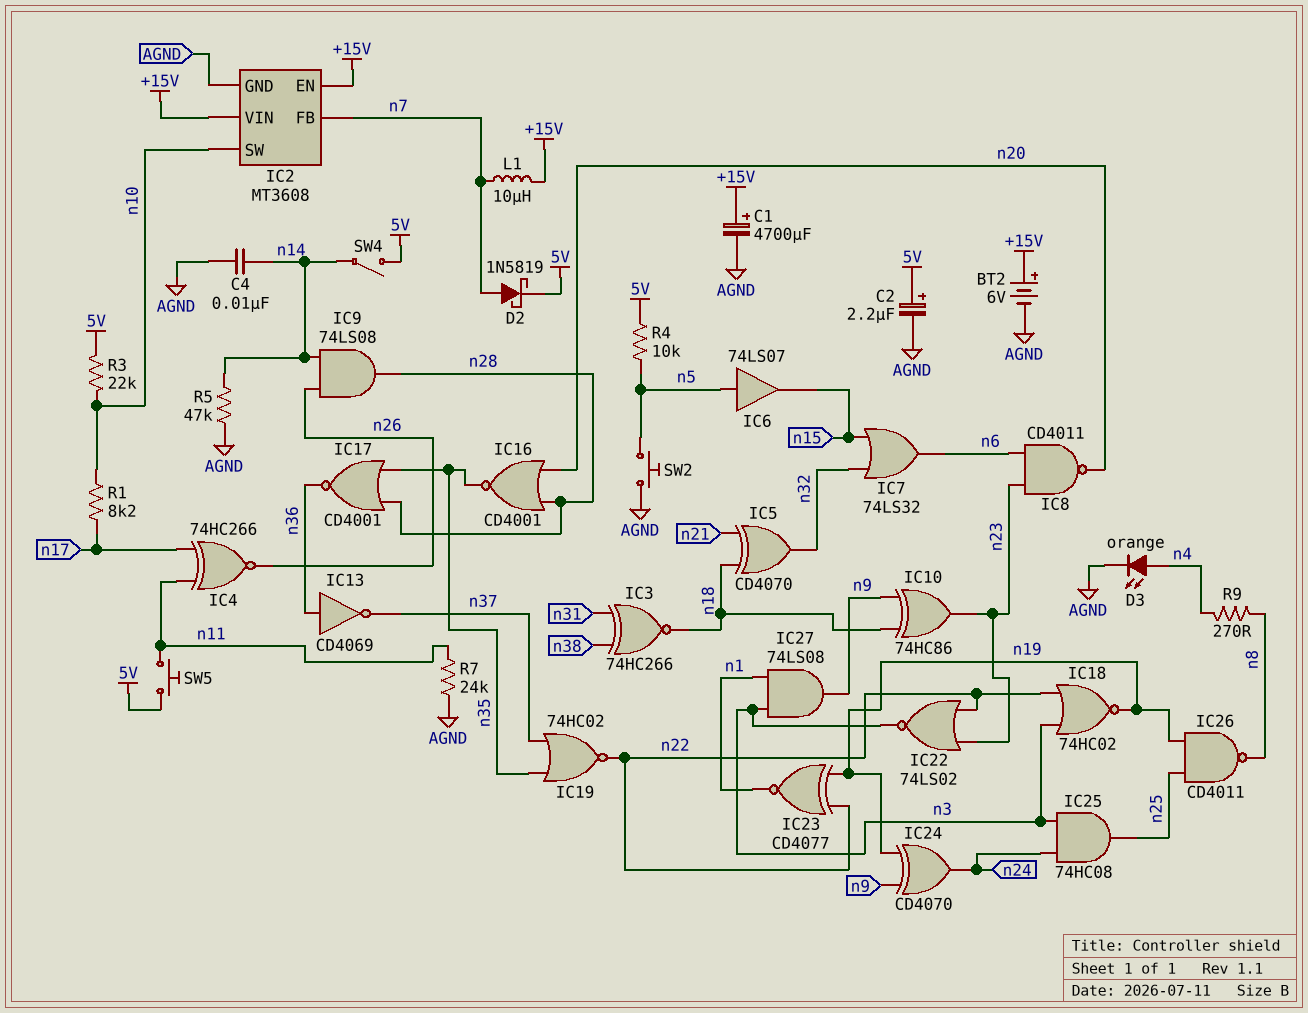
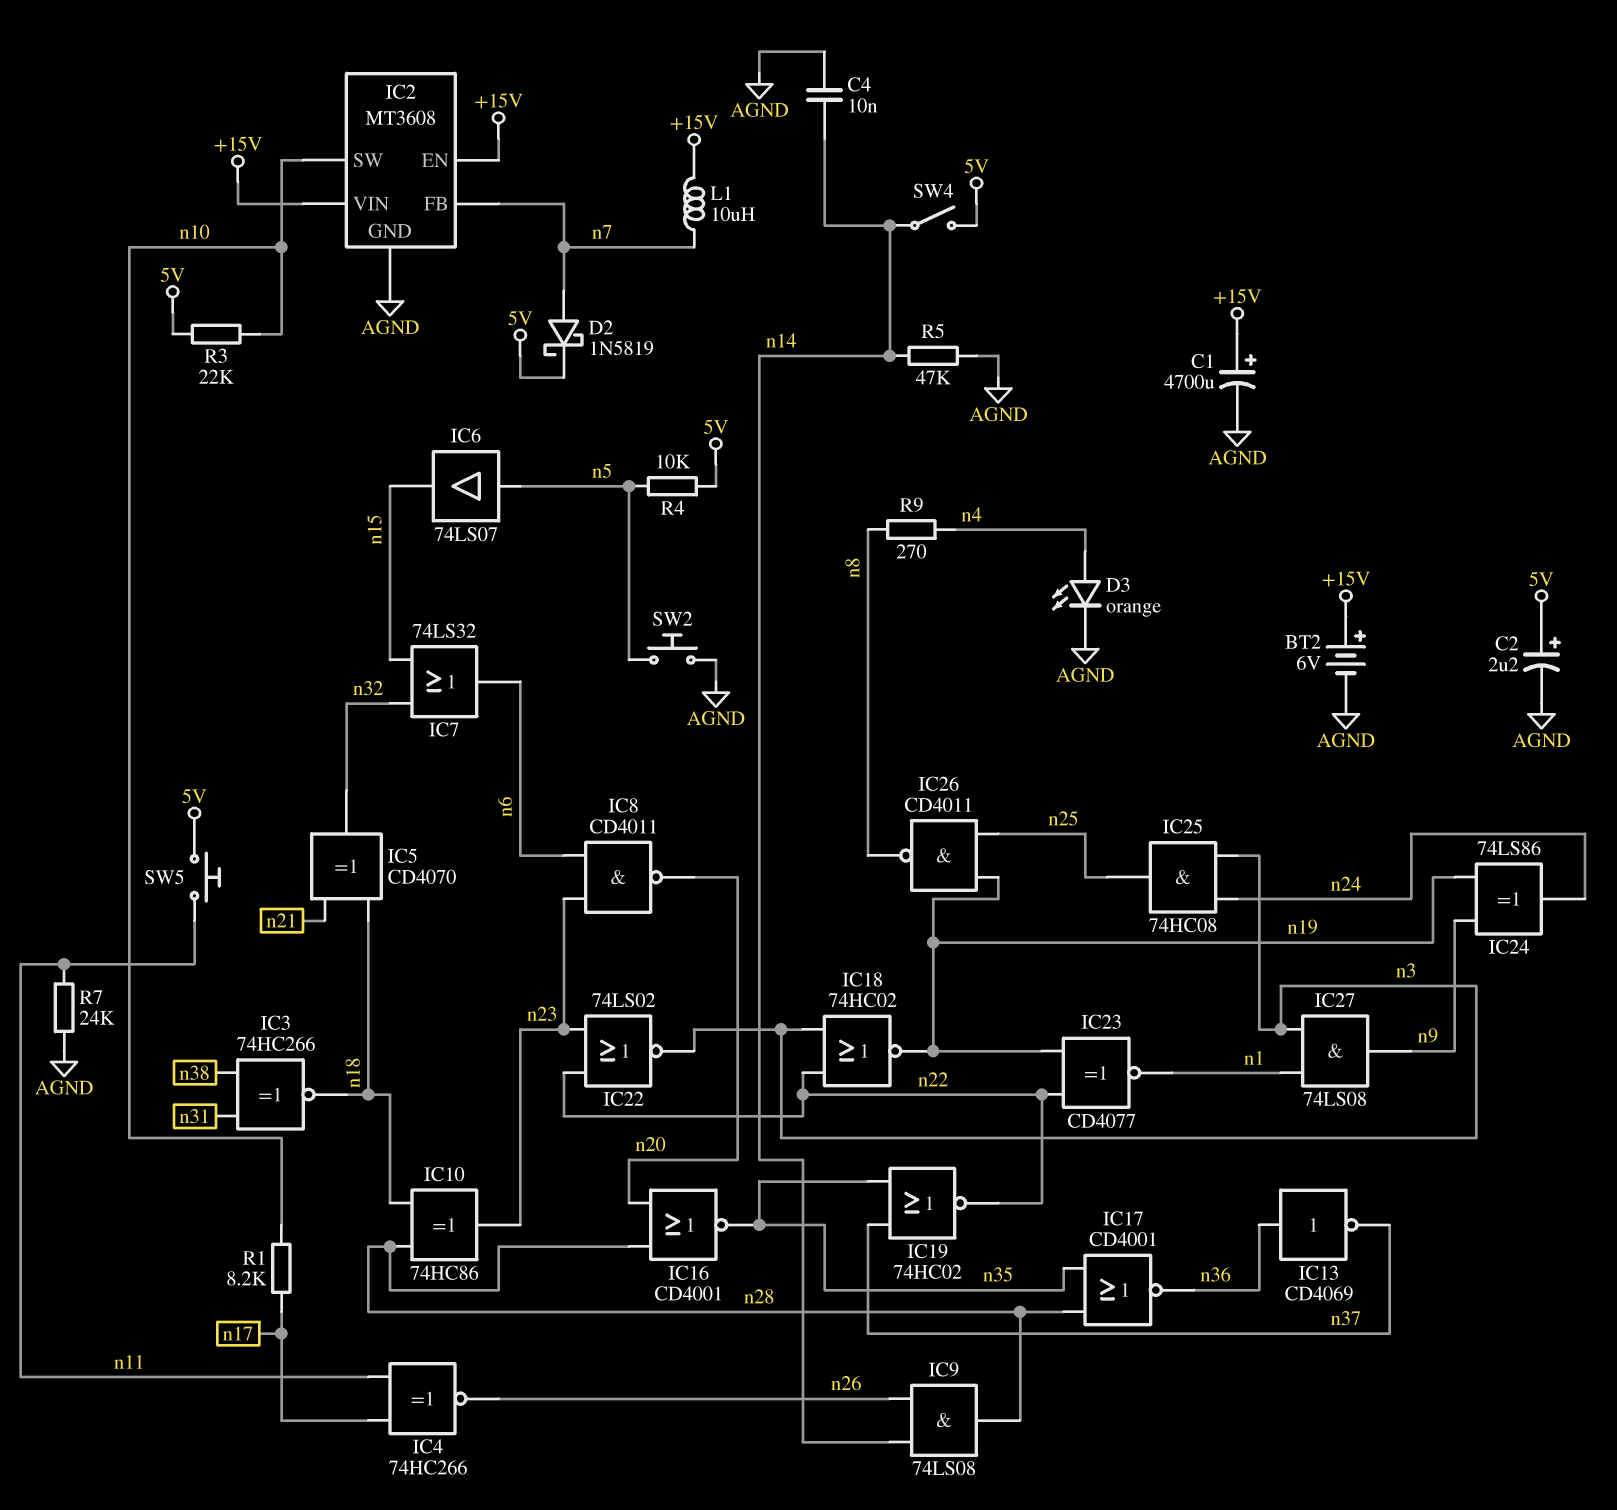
IC10: XOR 74HC86 (in n9, in n18, out n23) -> XOR 74HC86 (in n18, in n28, out n23)
IC24: XOR CD4070 (in n9, in n19, out n24) -> XOR 74LS86 (in n9, in n19, out n24)

